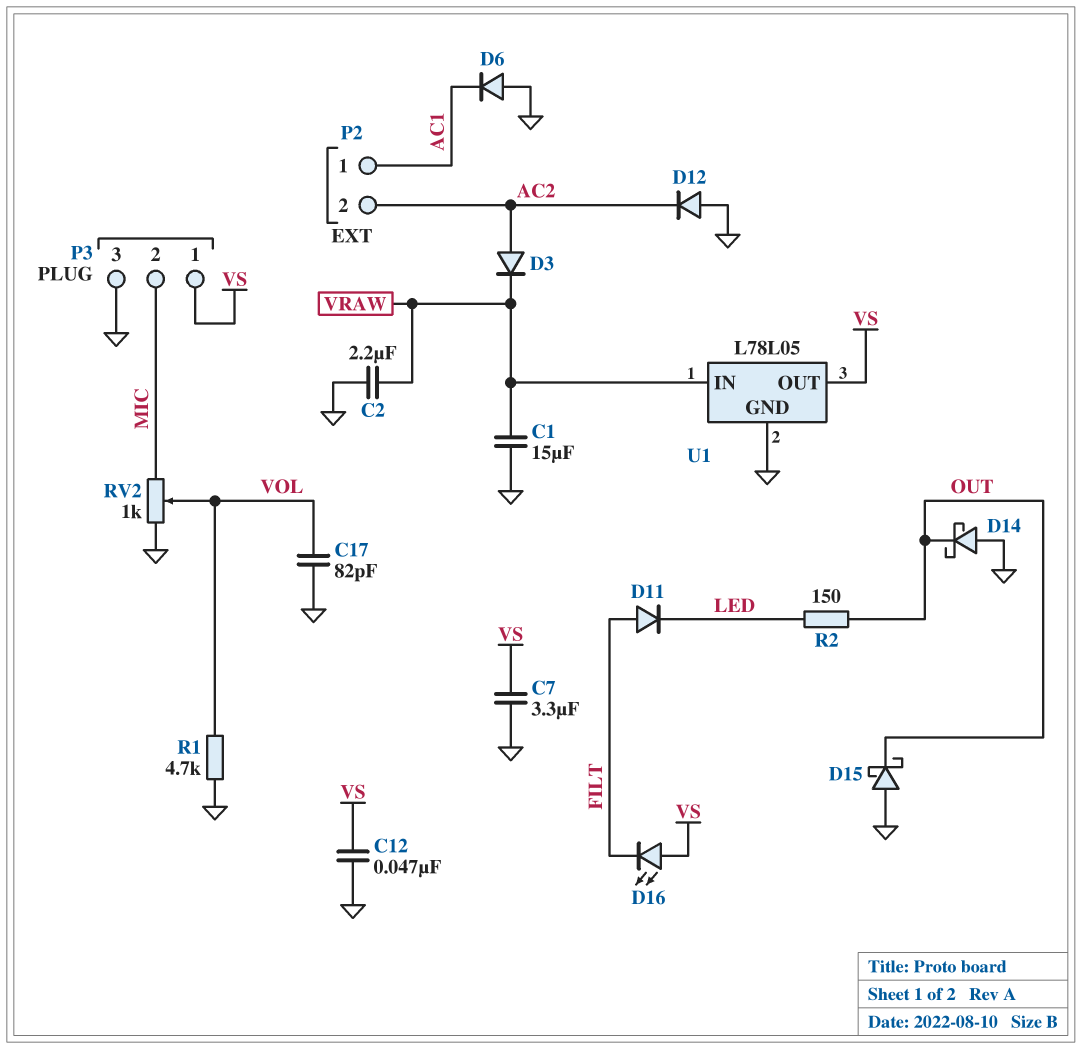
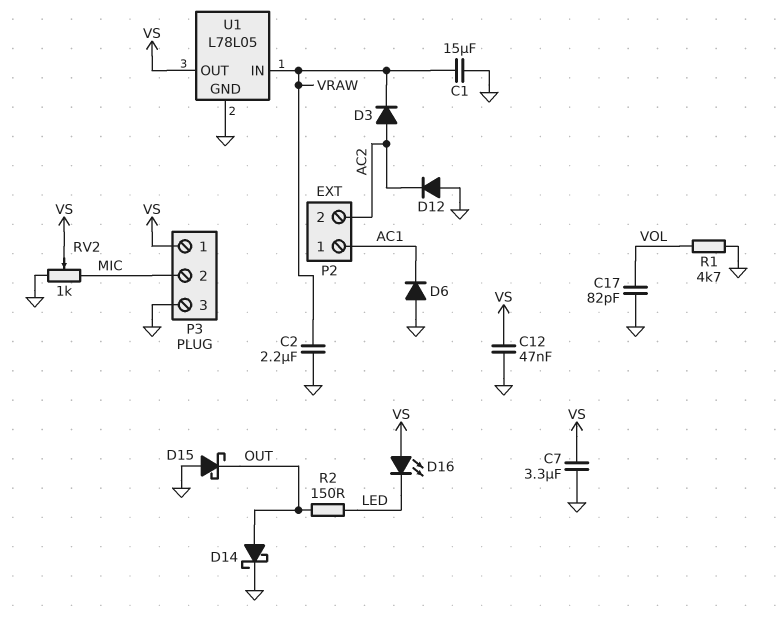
D11: diode (A FILT, K LED) -> none
D14: schottky (A GND, K OUT) -> schottky (A OUT, K GND)
D16: LED (A VS, K FILT) -> LED (A VS, K LED)
RV2: 1k (GND, MIC, wiper VOL) -> 1k (GND, MIC, wiper VS)

